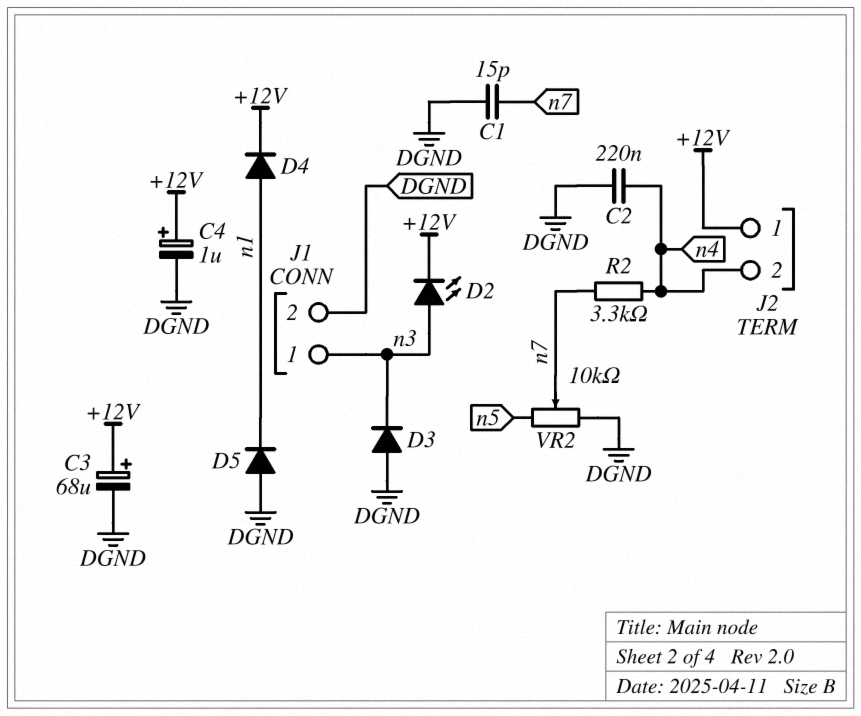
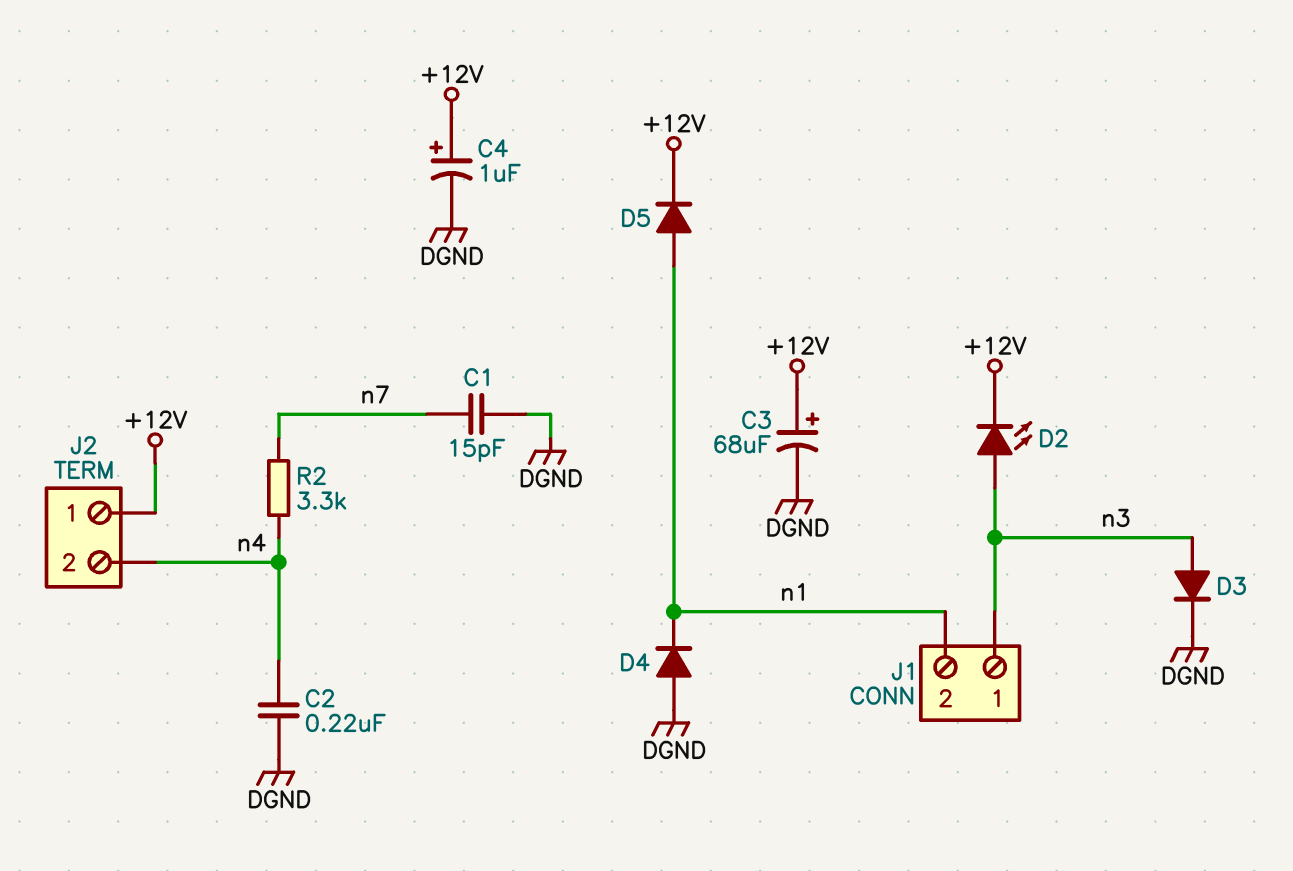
D3: diode (A DGND, K n3) -> diode (A n3, K DGND)
D4: diode (A n1, K +12V) -> diode (A DGND, K n1)
D5: diode (A DGND, K n1) -> diode (A n1, K +12V)
J1 pin 2: DGND -> n1
VR2: 10k (DGND, n5, wiper n7) -> none

